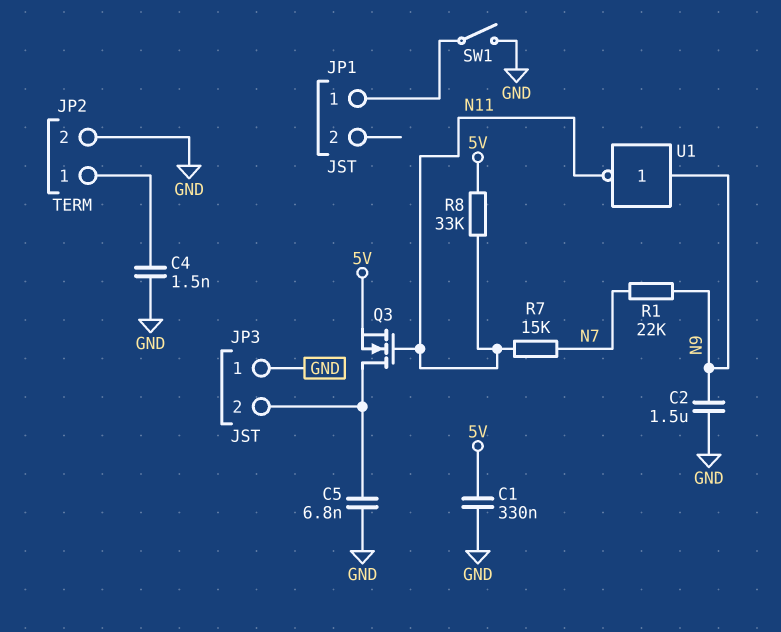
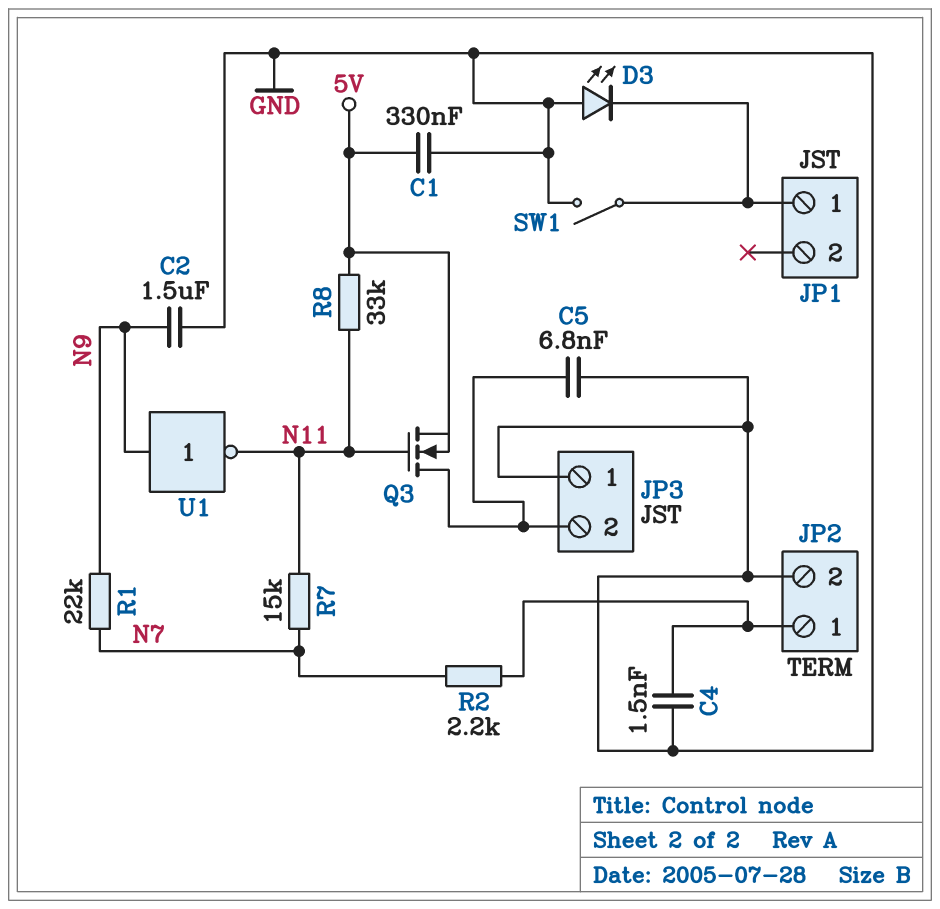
D3: none -> LED (A GND, K JP1/1)
R2: none -> 2.2k (JP2/1, N7)

